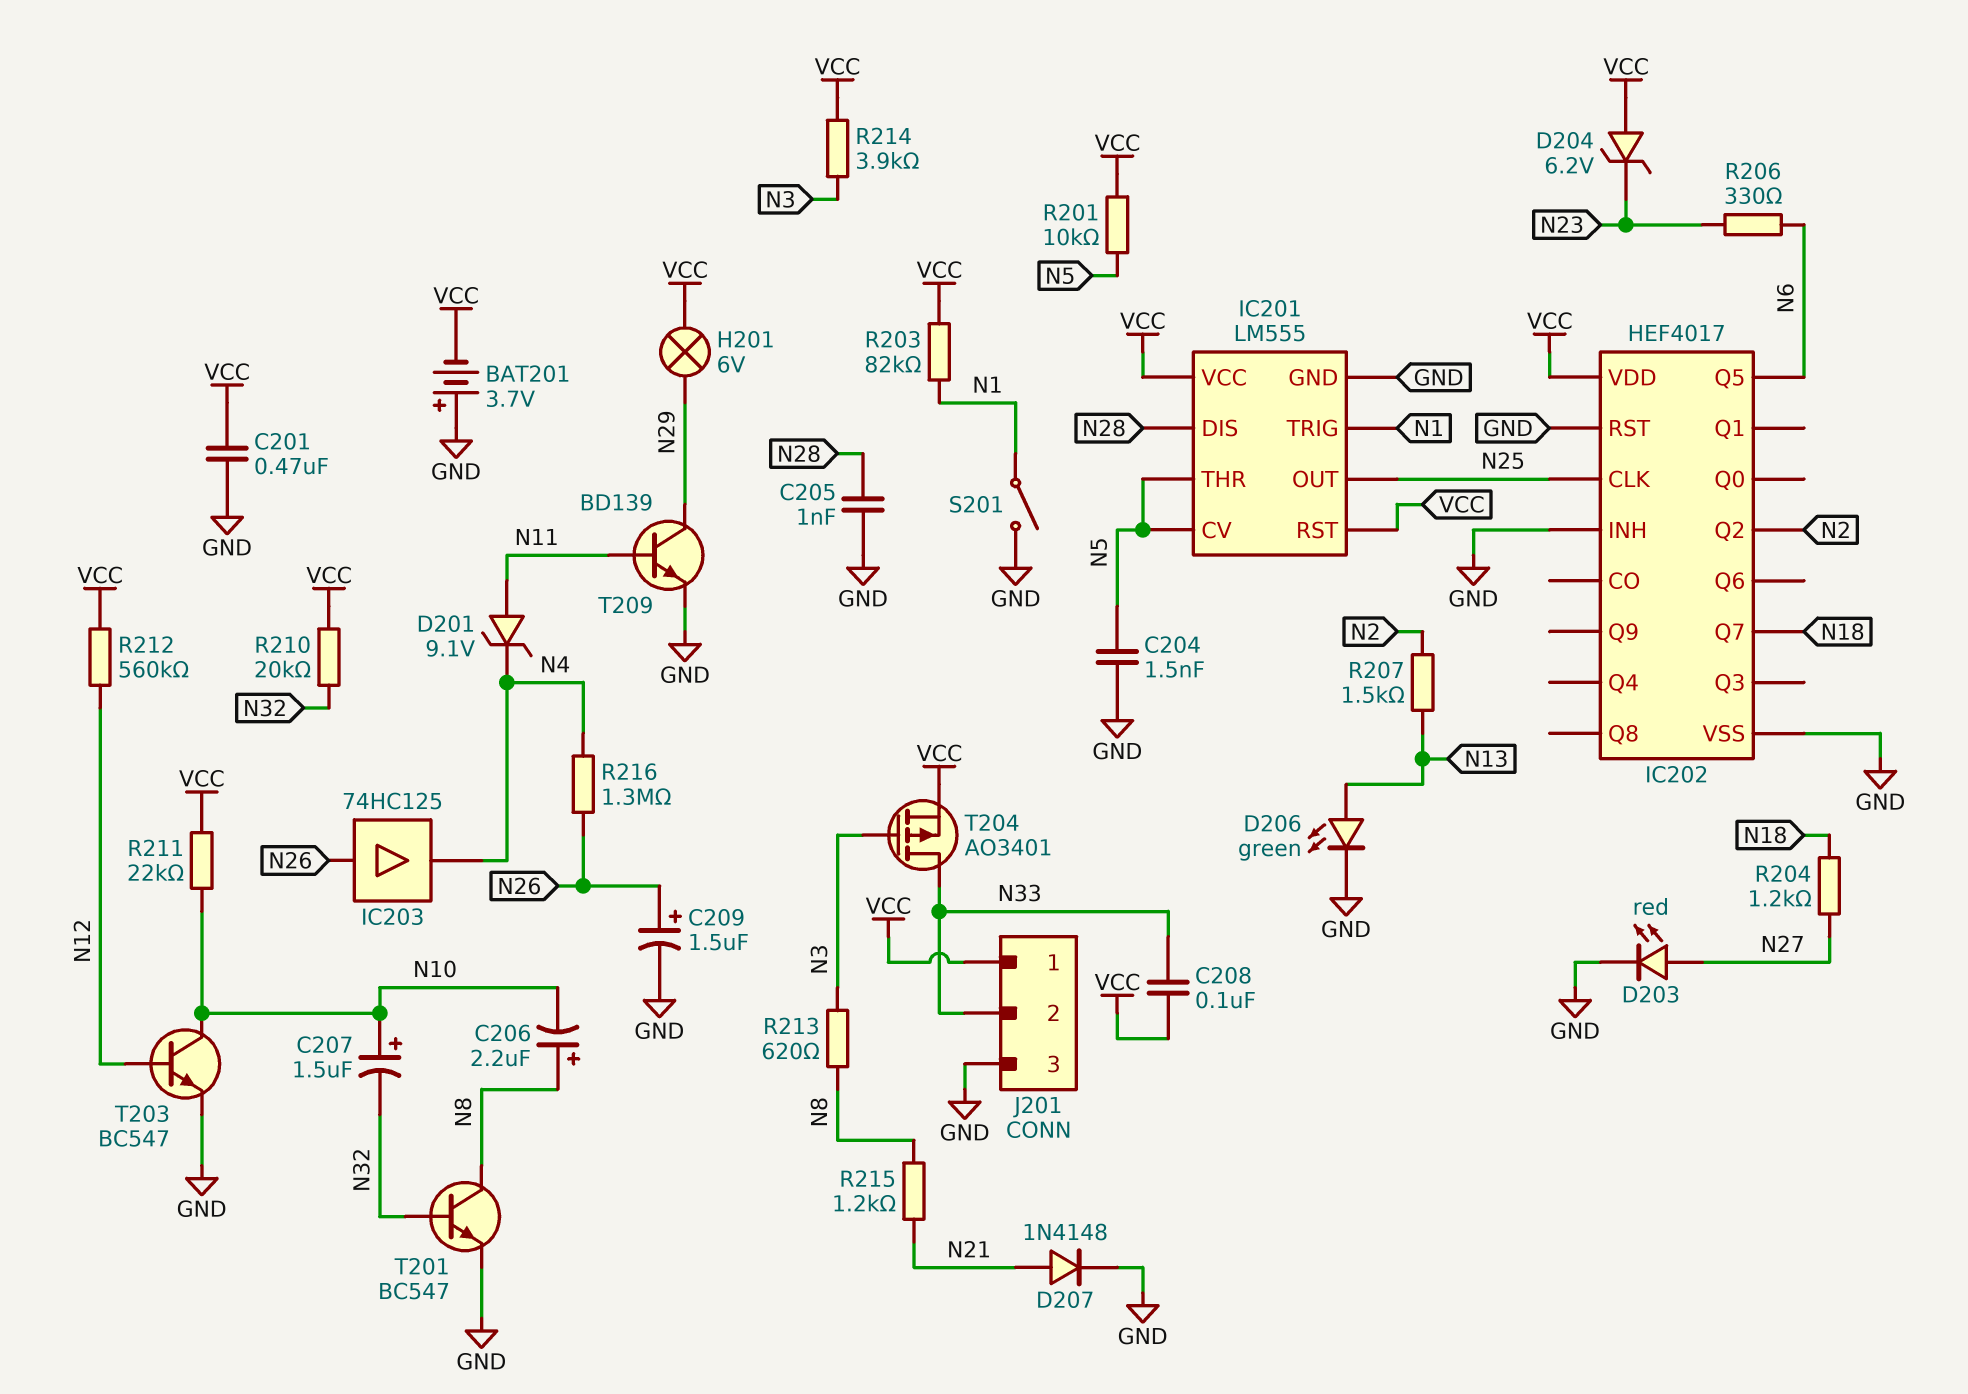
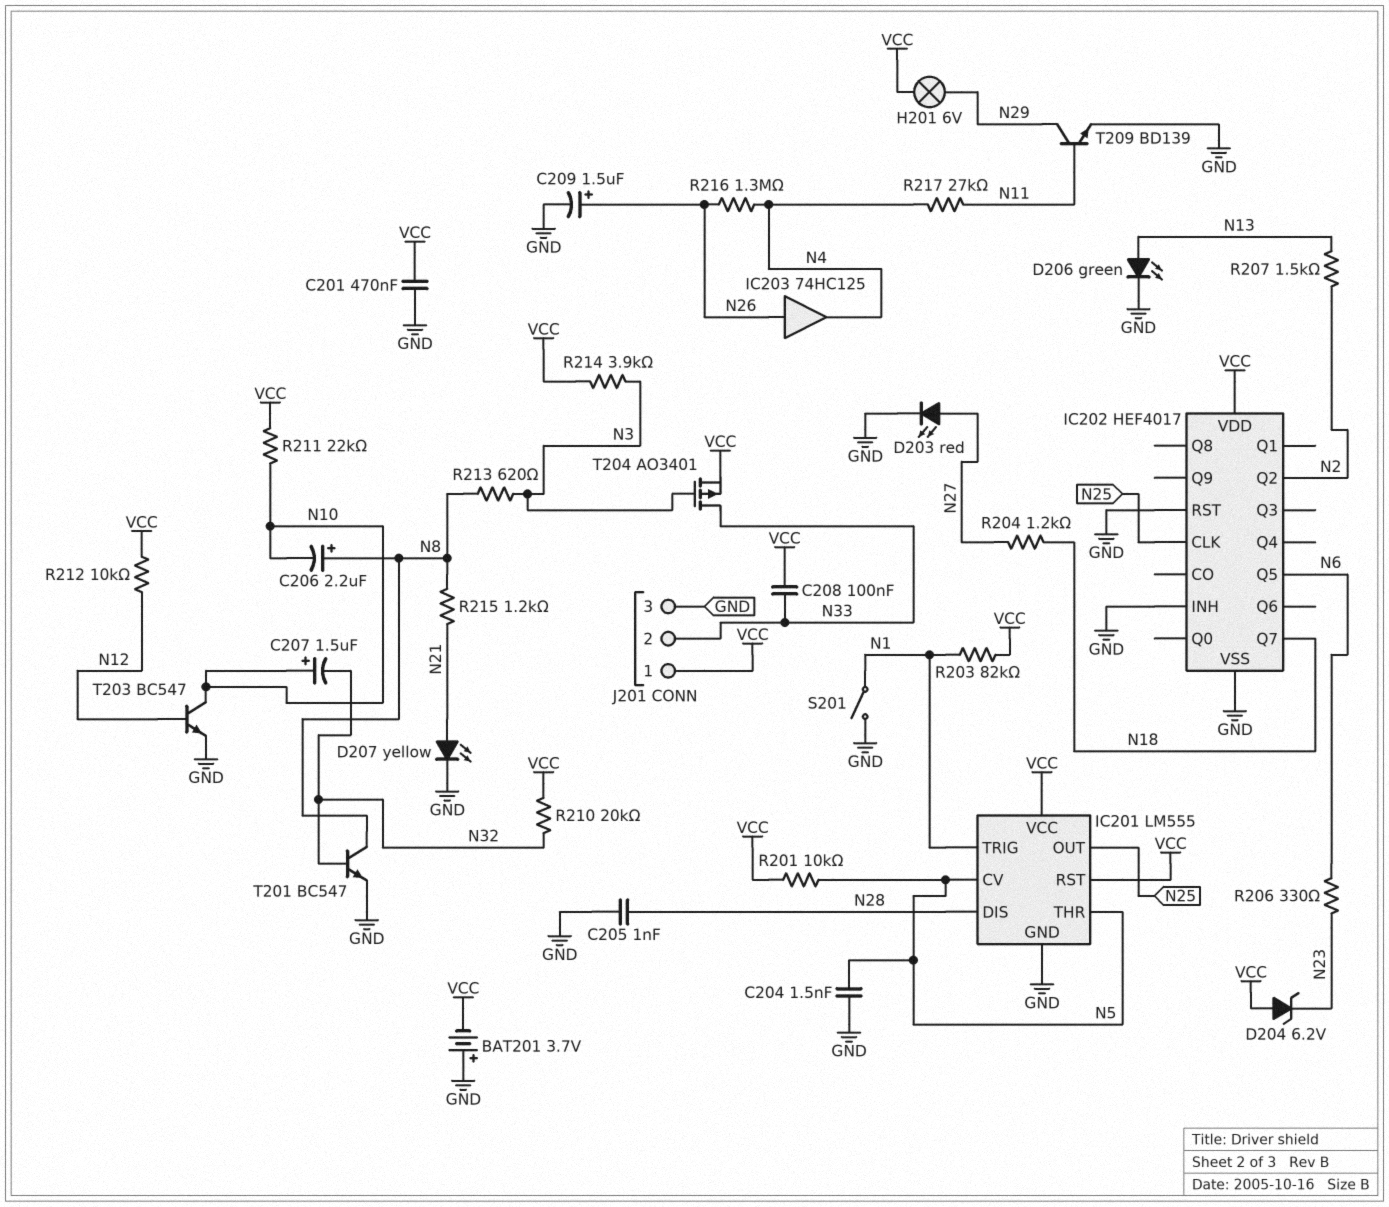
D201: zener 9.1V (A N11, K N4) -> none
D207: diode 1N4148 (A N21, K GND) -> LED yellow (A N21, K GND)
R212: 560k (N12, VCC) -> 10k (N12, VCC)
R217: none -> 27k (N4, N11)

